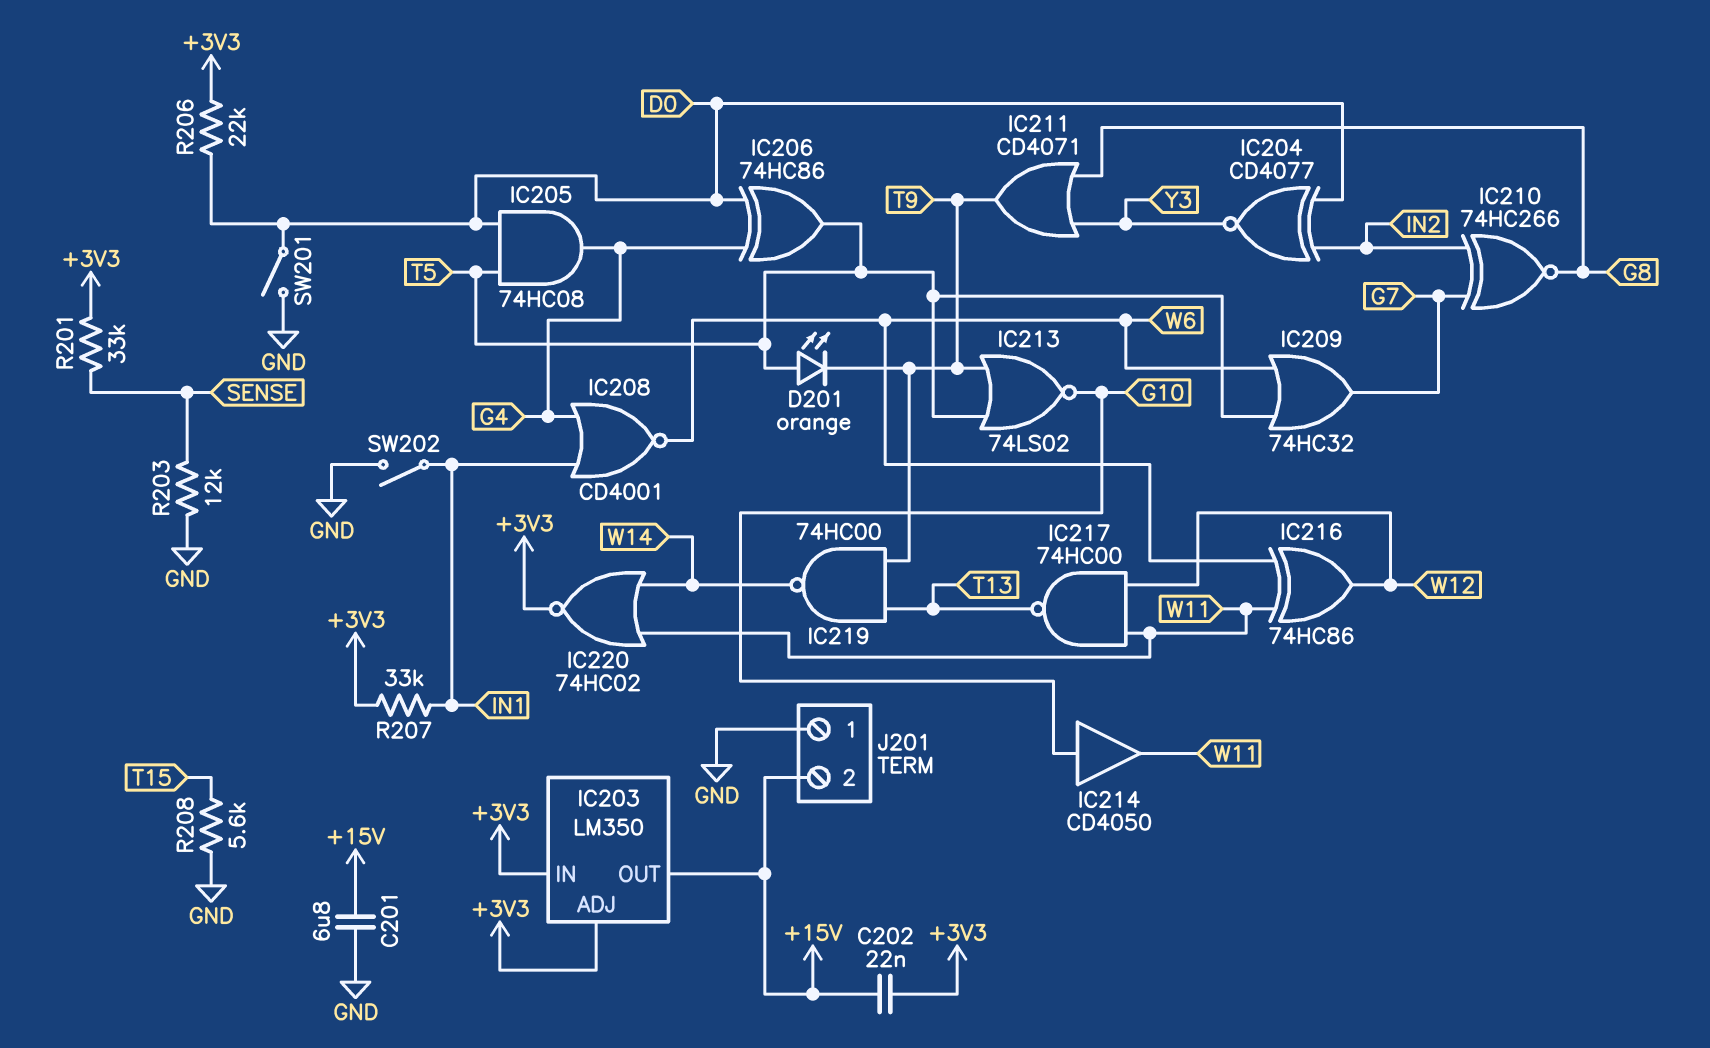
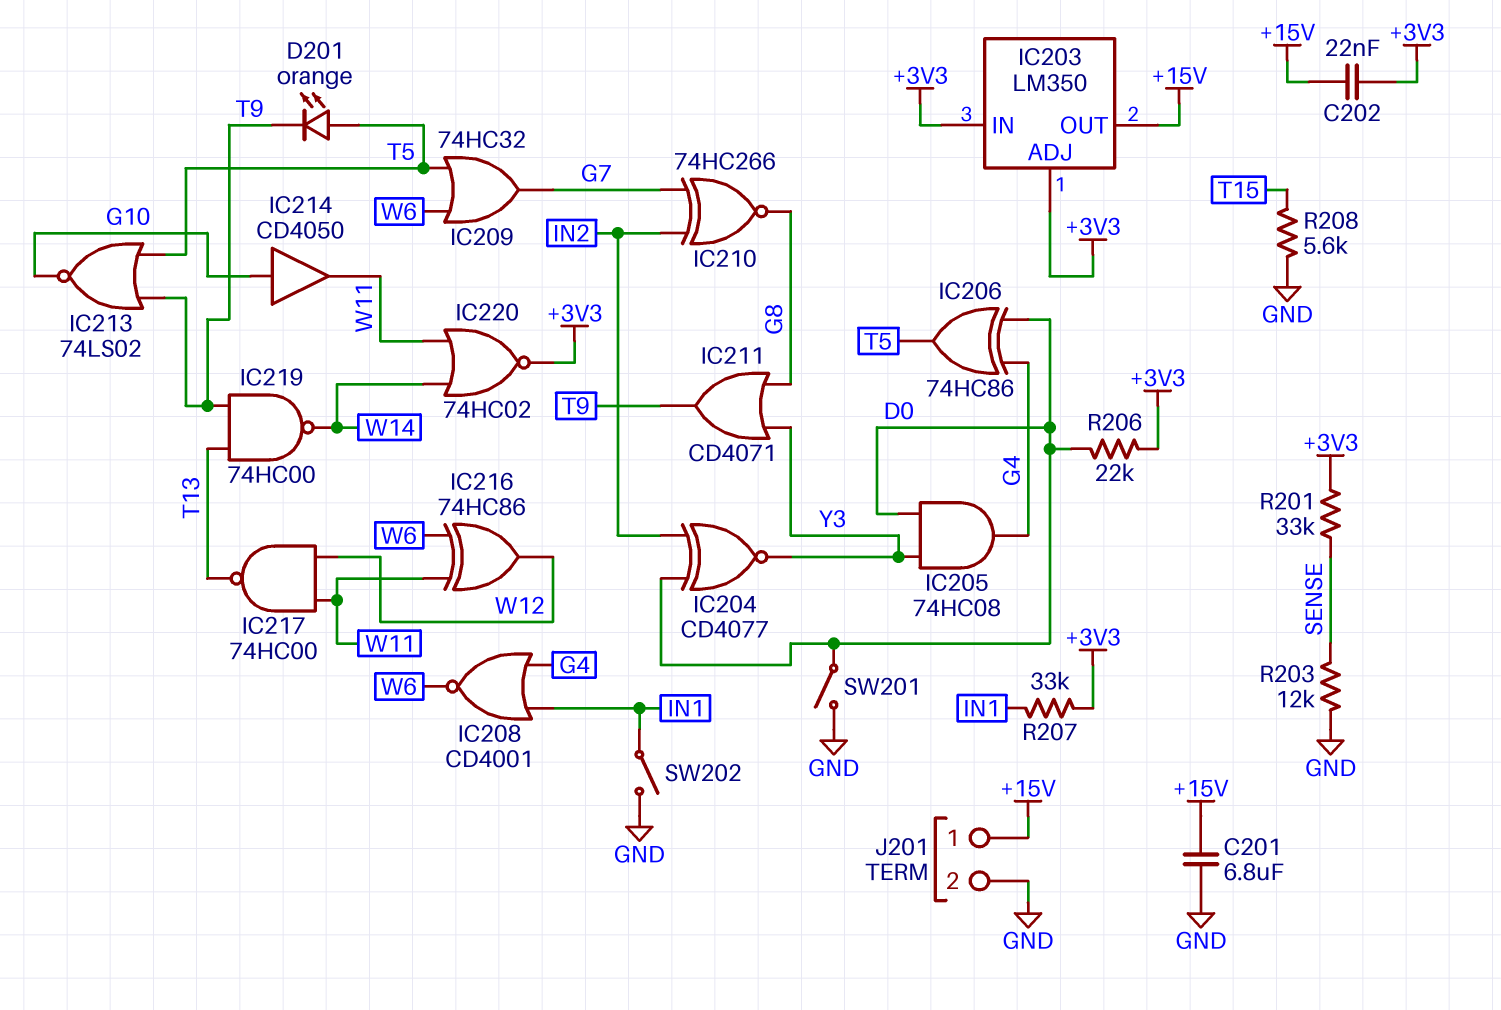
IC205: AND 74HC08 (in D0, in T5, out G4) -> AND 74HC08 (in D0, in Y3, out G4)
J201 pin 1: GND -> +15V
J201 pin 2: +15V -> GND

